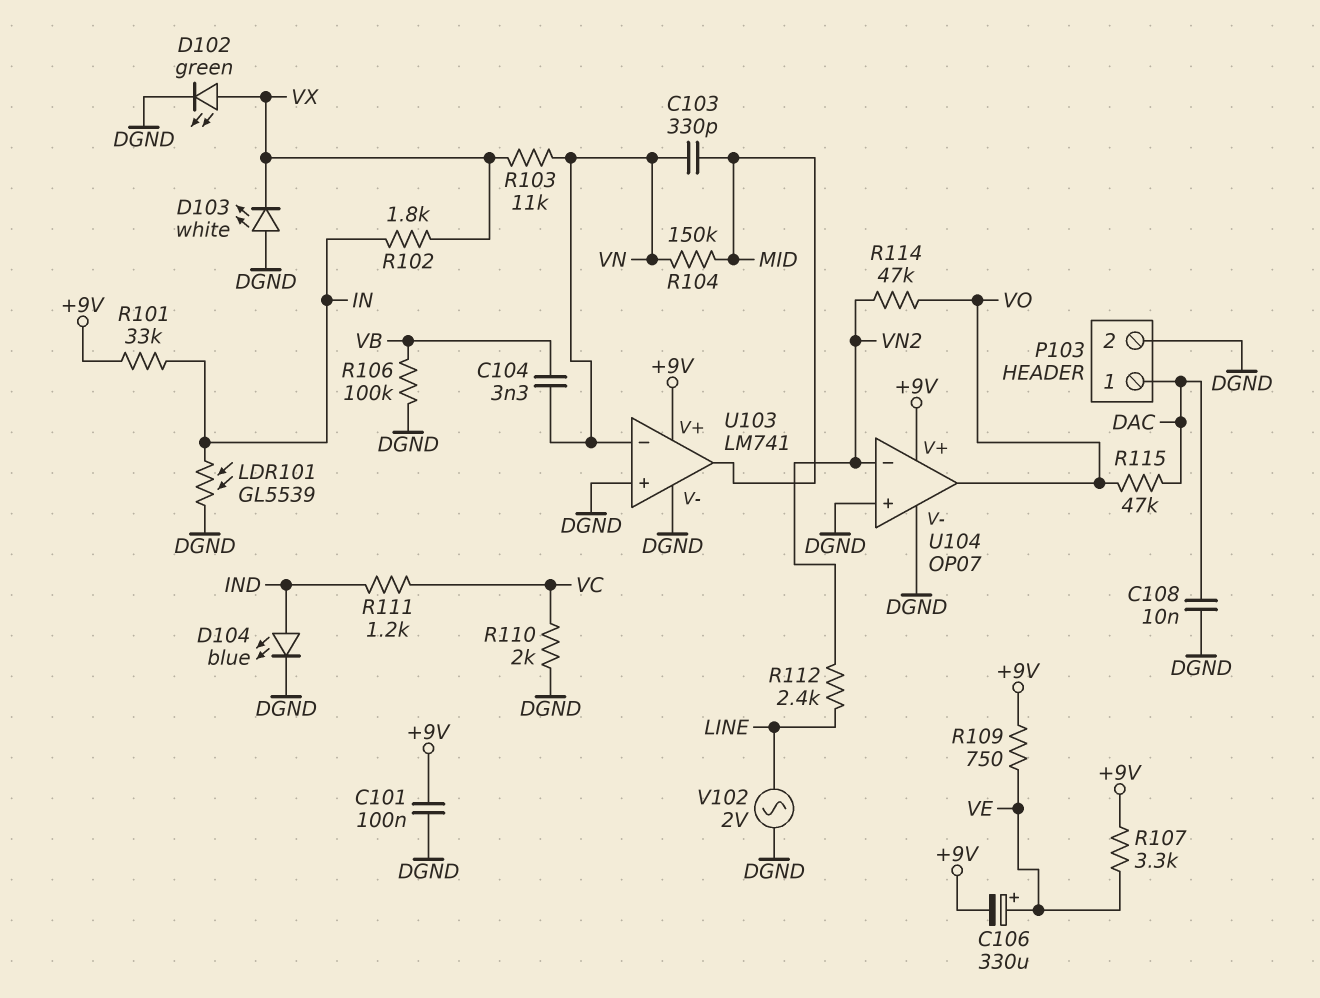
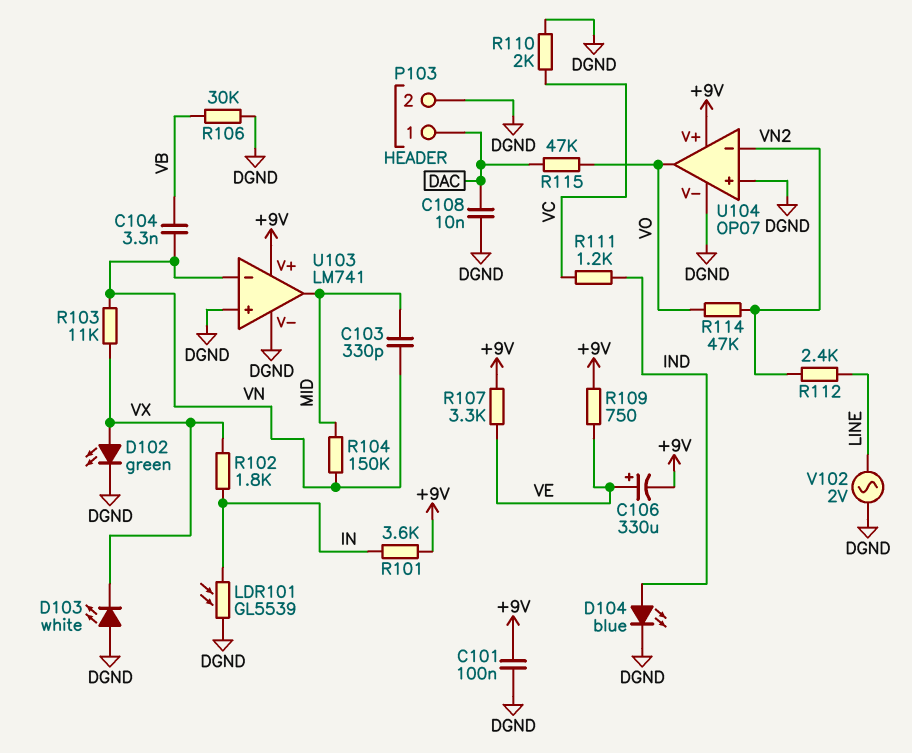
R101: 33k (+9V, IN) -> 3.6k (+9V, IN)
R106: 100k (DGND, VB) -> 30k (DGND, VB)

